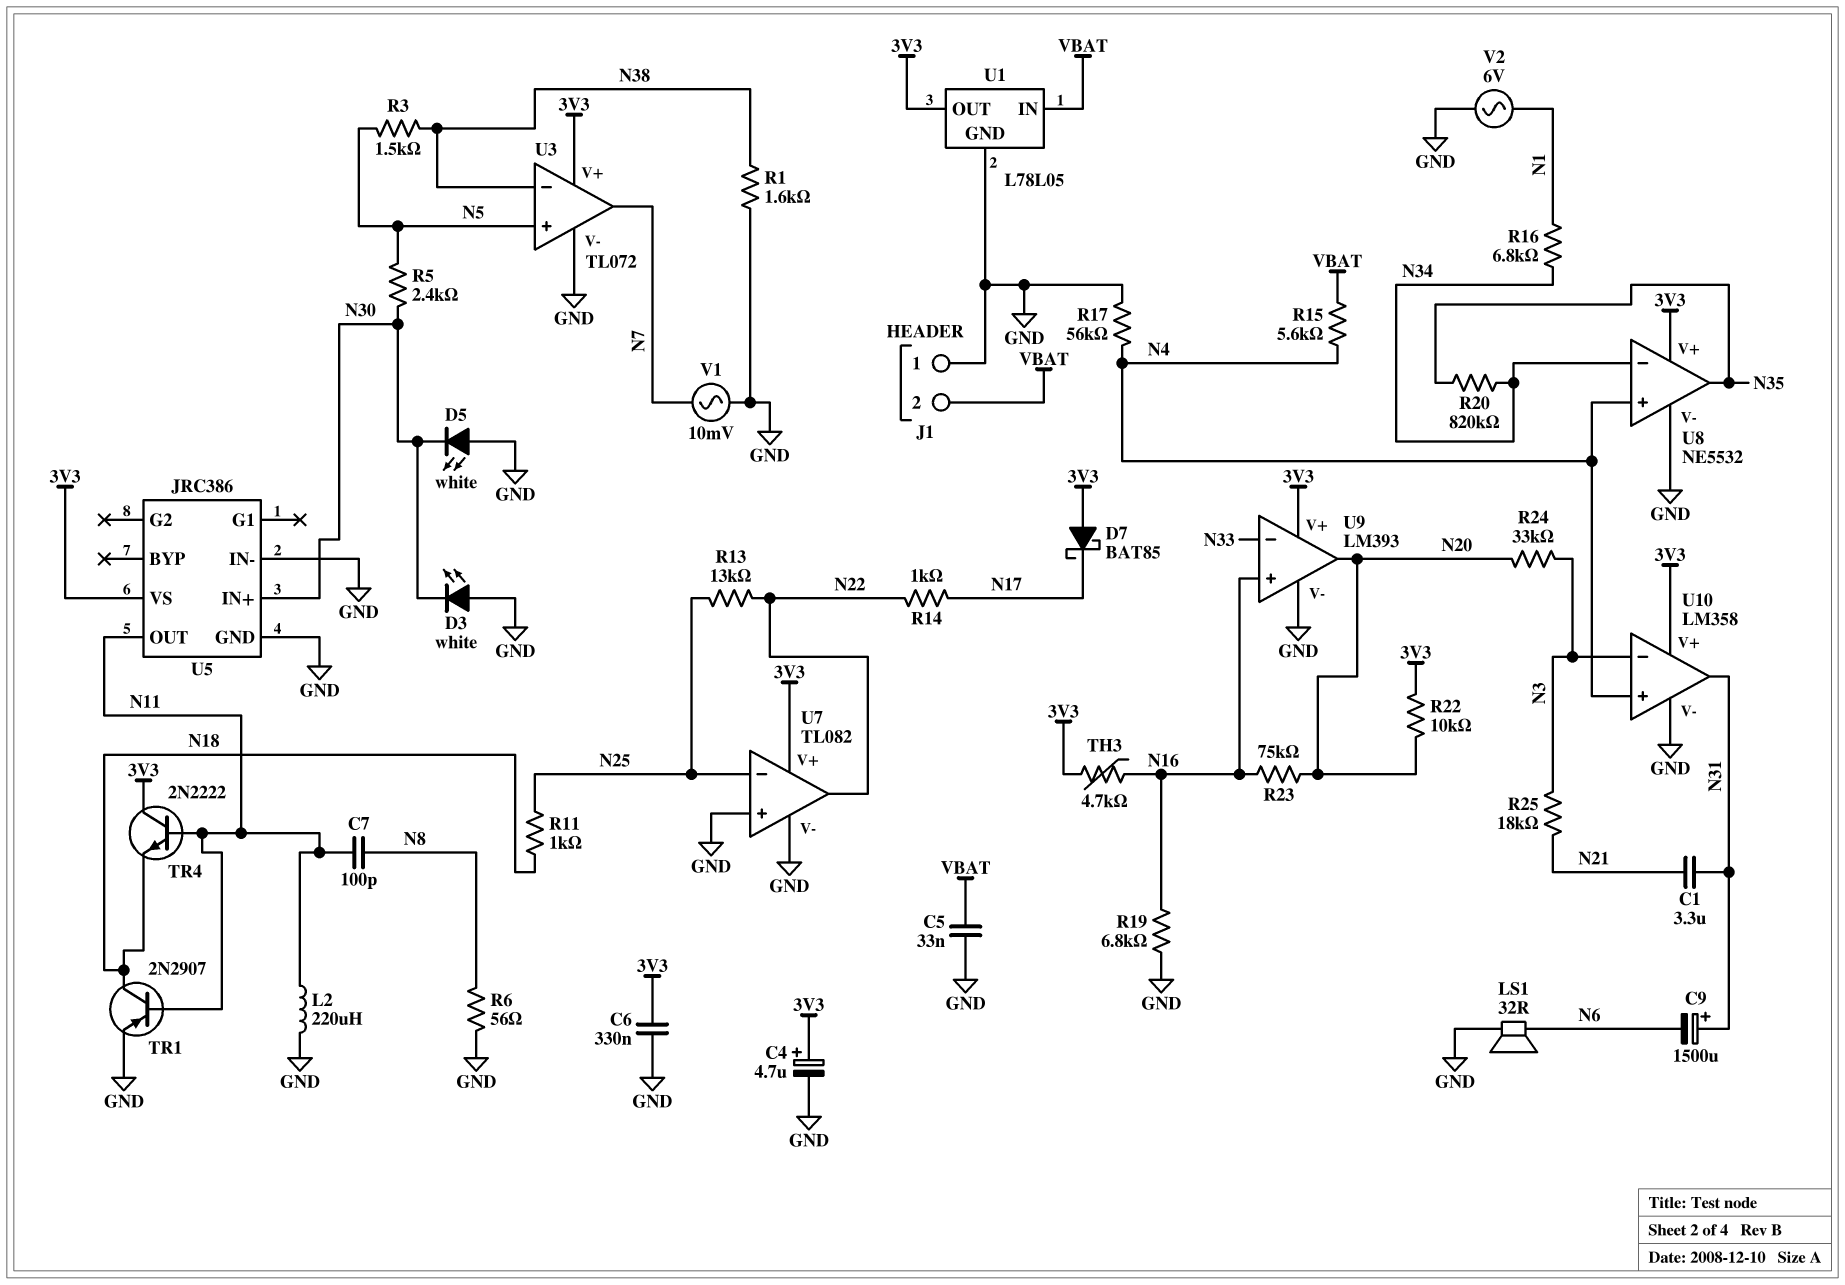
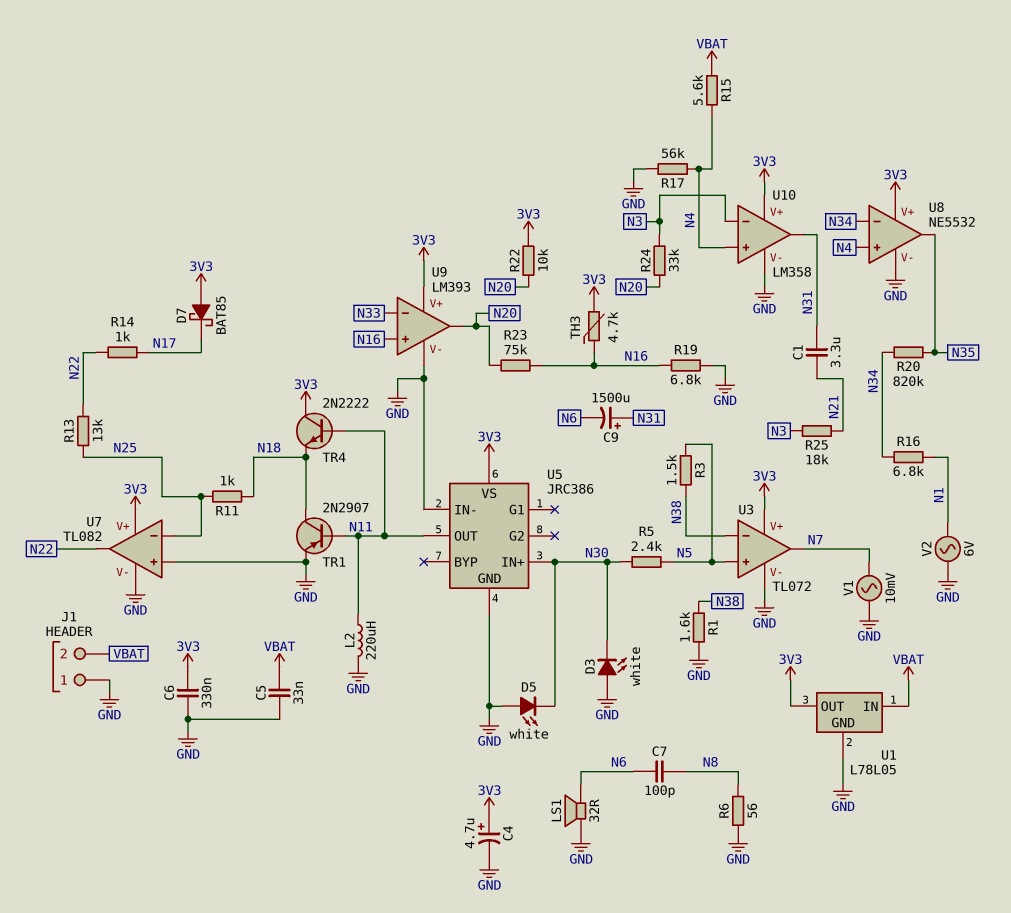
C7: 100pF (N8, N11) -> 100pF (N6, N8)

